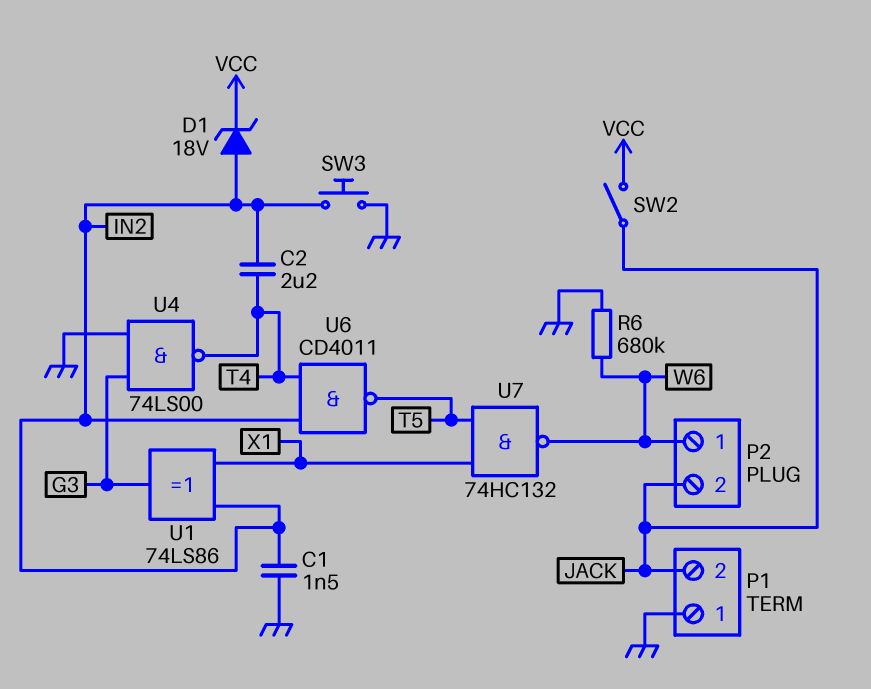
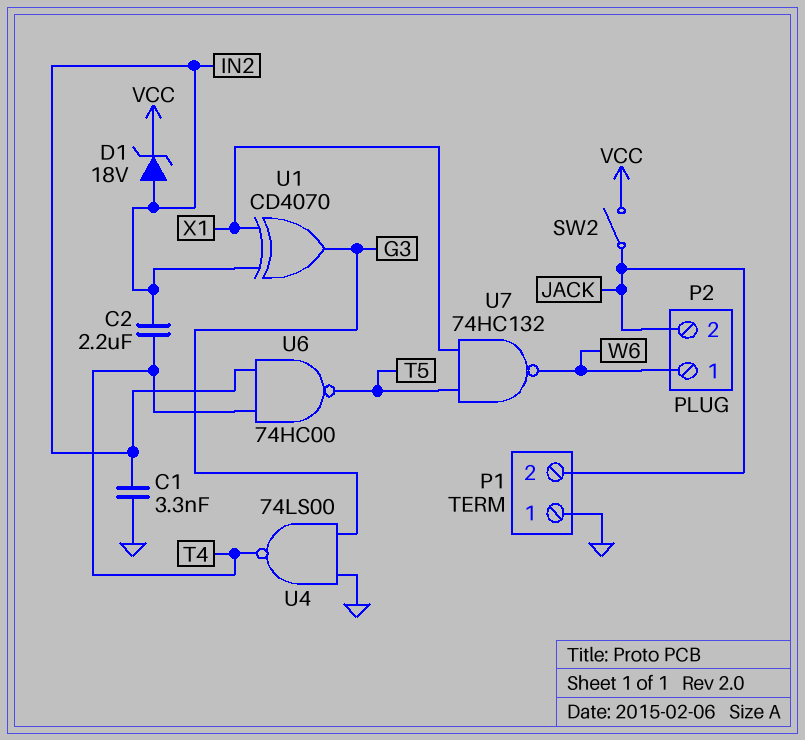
C1: 1.5nF (GND, IN2) -> 3.3nF (GND, IN2)
R6: 680k (GND, W6) -> none
SW3: button (GND, IN2) -> none
U1: XOR 74LS86 (in IN2, in X1, out G3) -> XOR CD4070 (in IN2, in X1, out G3)
U6: NAND CD4011 (in IN2, in T4, out T5) -> NAND 74HC00 (in IN2, in T4, out T5)

